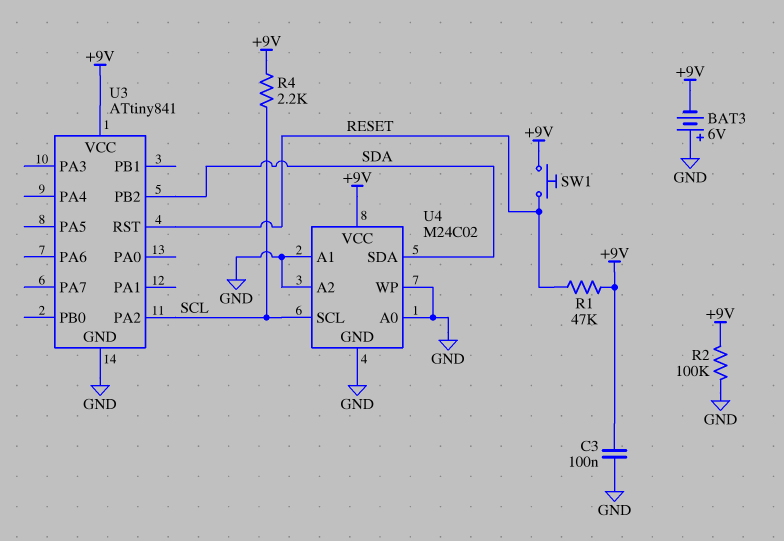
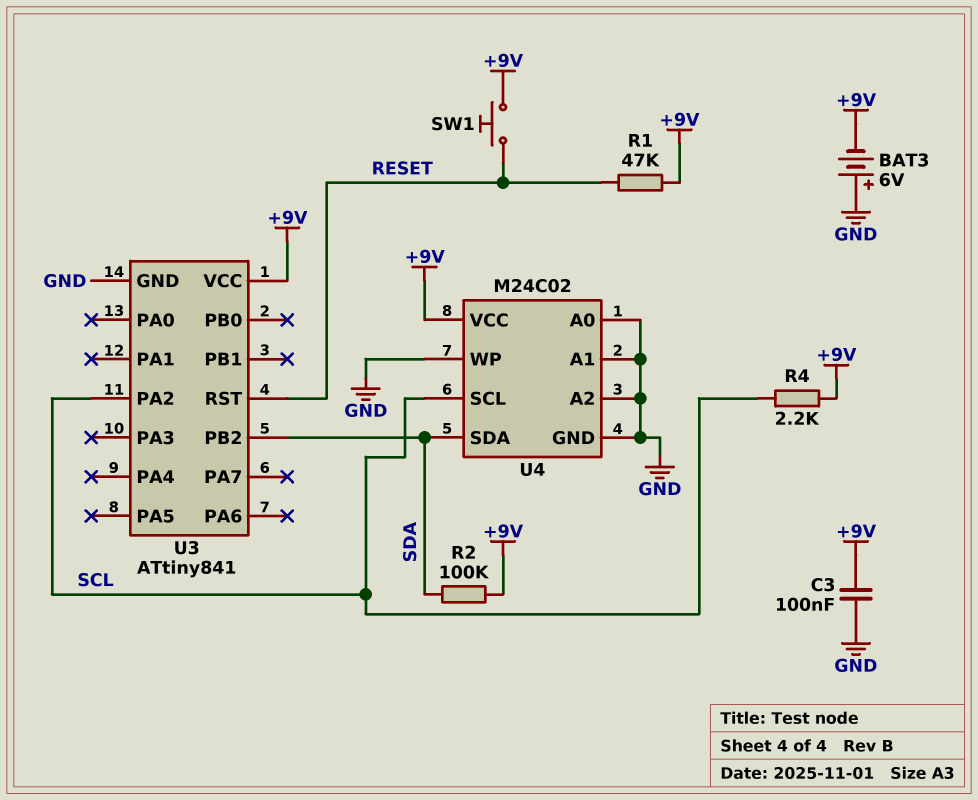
R2: 100k (+9V, GND) -> 100k (+9V, SDA)

